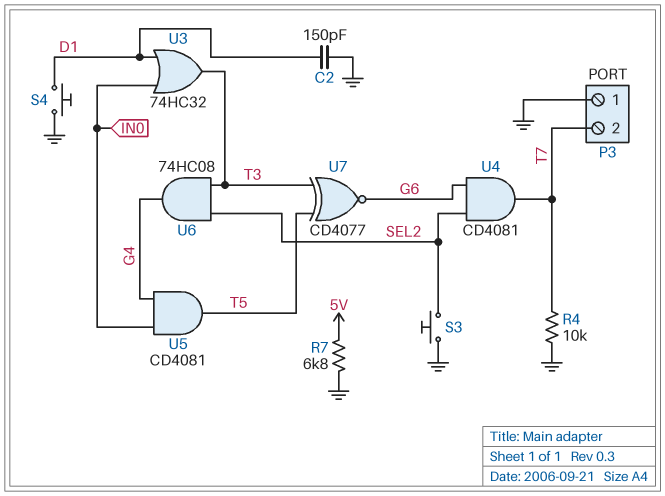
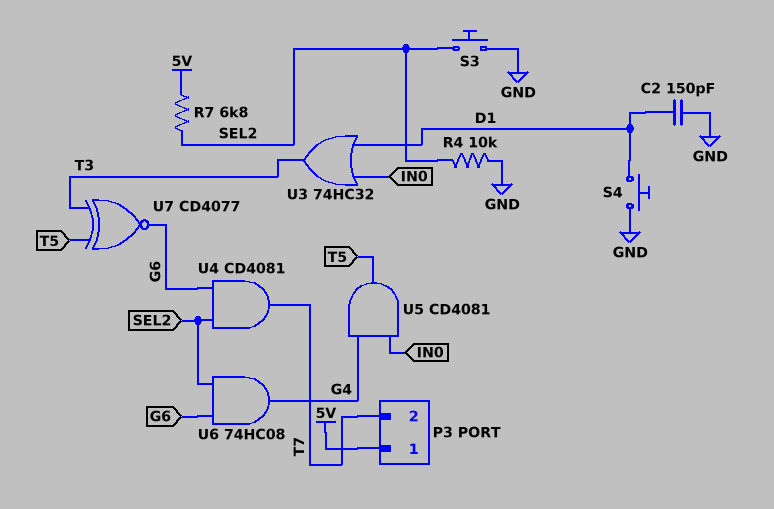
P3 pin 1: GND -> 5V
R4: 10k (GND, T7) -> 10k (GND, SEL2)
R7: 6.8k (5V, GND) -> 6.8k (5V, SEL2)
U6: AND 74HC08 (in SEL2, in T3, out G4) -> AND 74HC08 (in G6, in SEL2, out G4)

